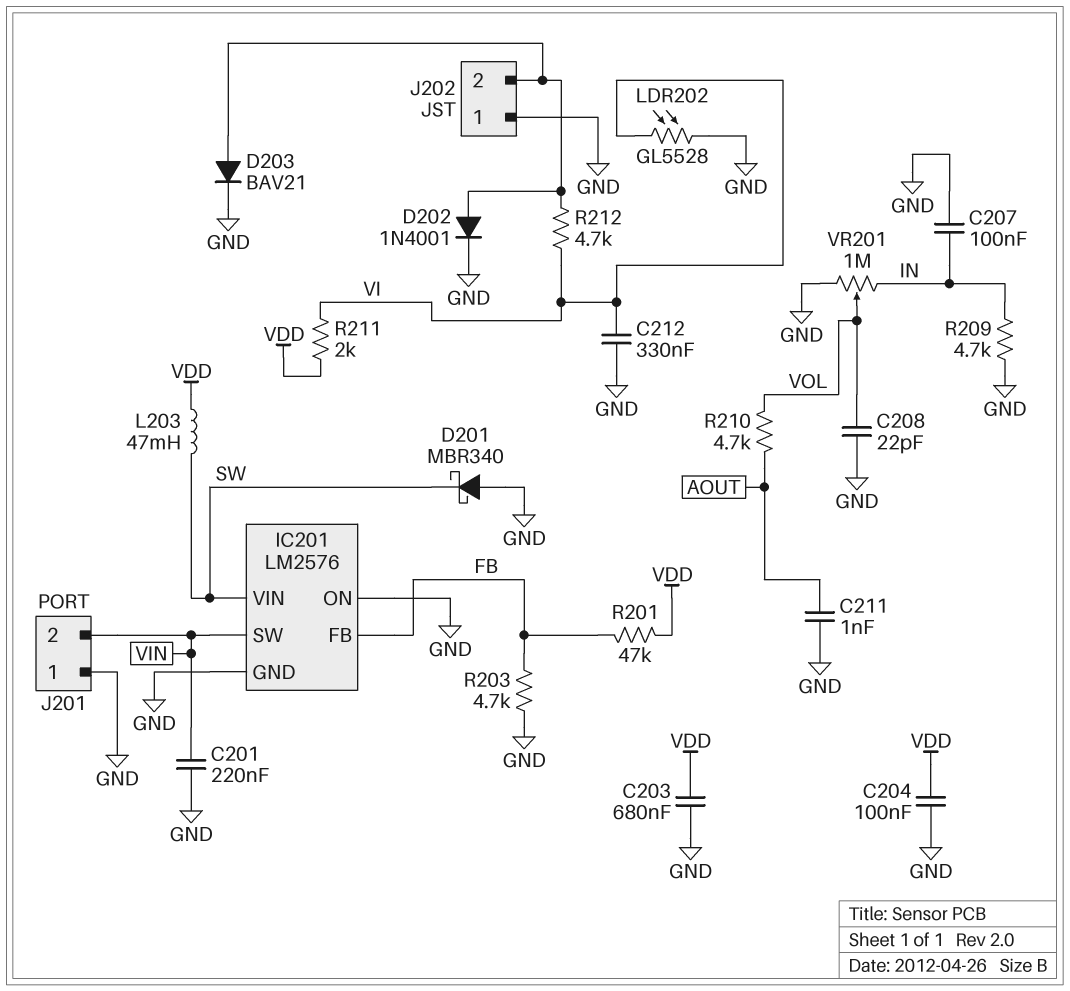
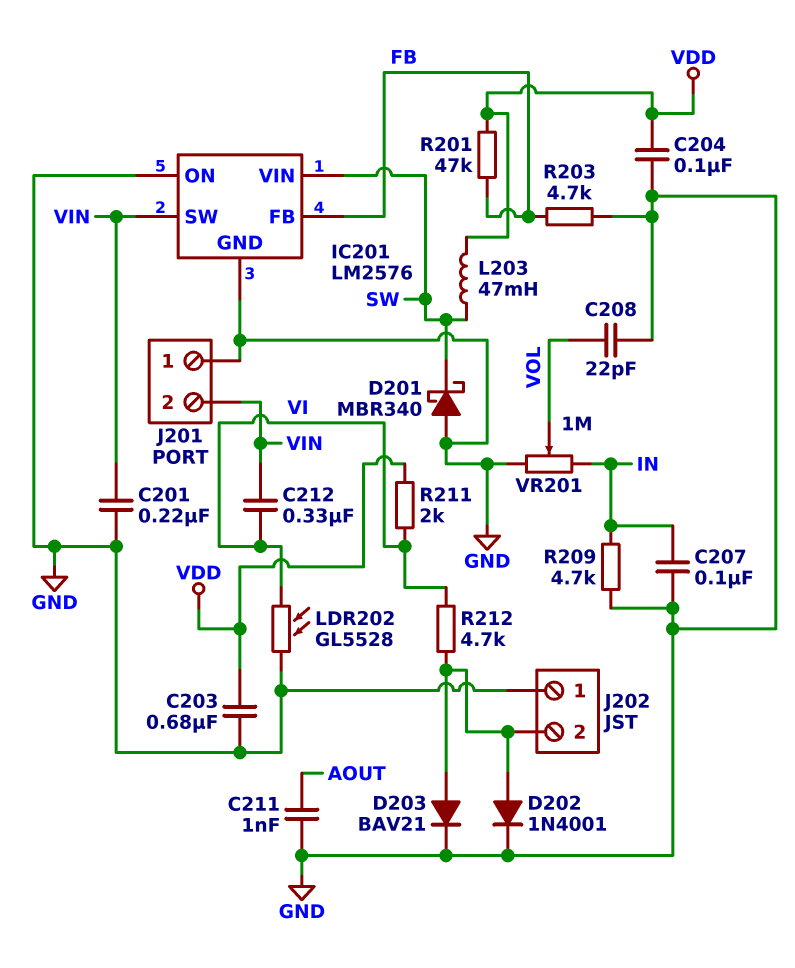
C212: 330nF (GND, VI) -> 330nF (VI, VIN)
R210: 4.7k (AOUT, VOL) -> none

